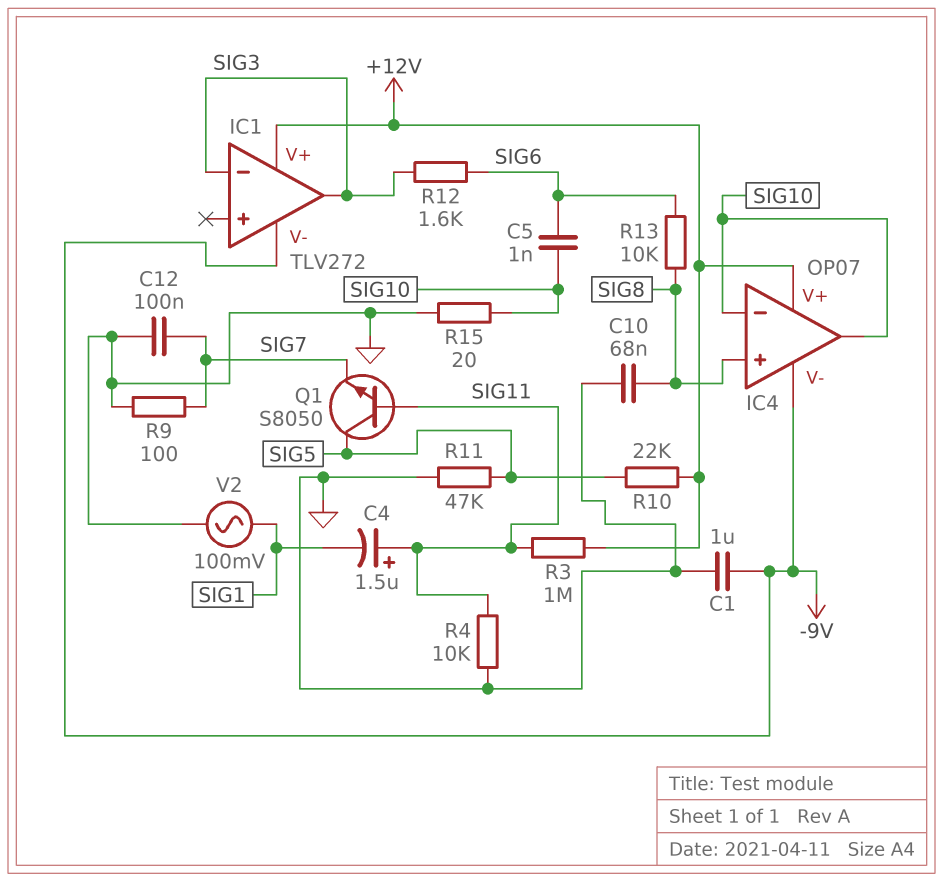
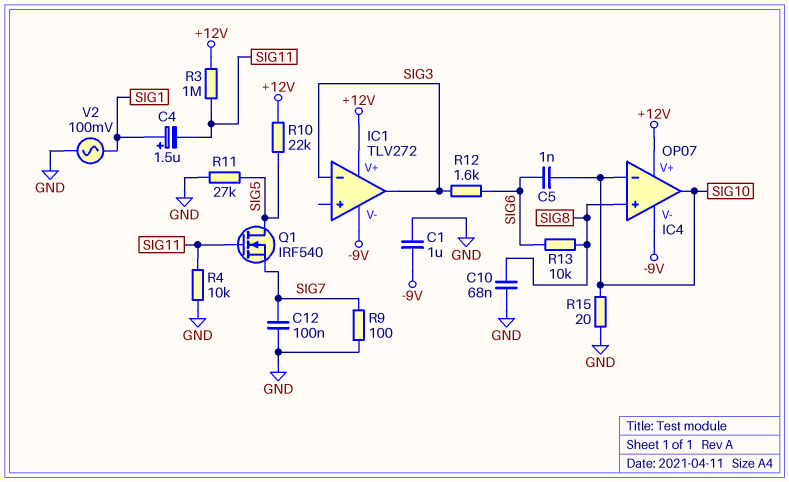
C4: 1.5uF (plus SIG11, minus SIG1) -> 1.5uF (plus SIG1, minus SIG11)
Q1: NPN S8050 (B SIG11, C SIG5, E SIG7) -> NMOS IRF540 (G SIG11, D SIG5, S SIG7)
R11: 47k (GND, SIG5) -> 27k (GND, SIG5)

